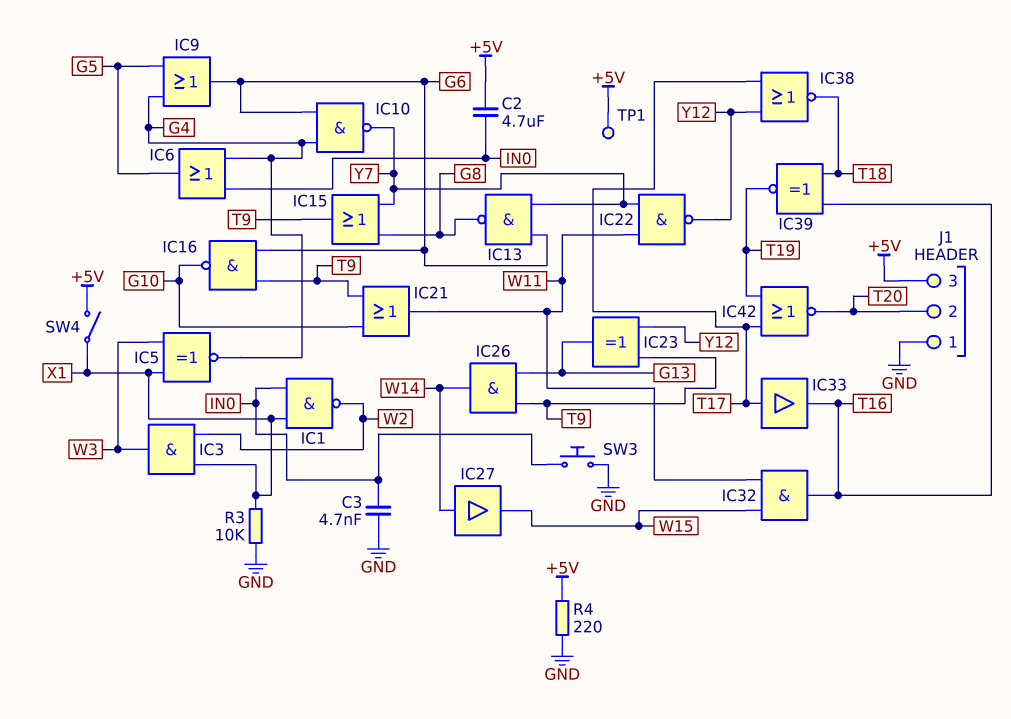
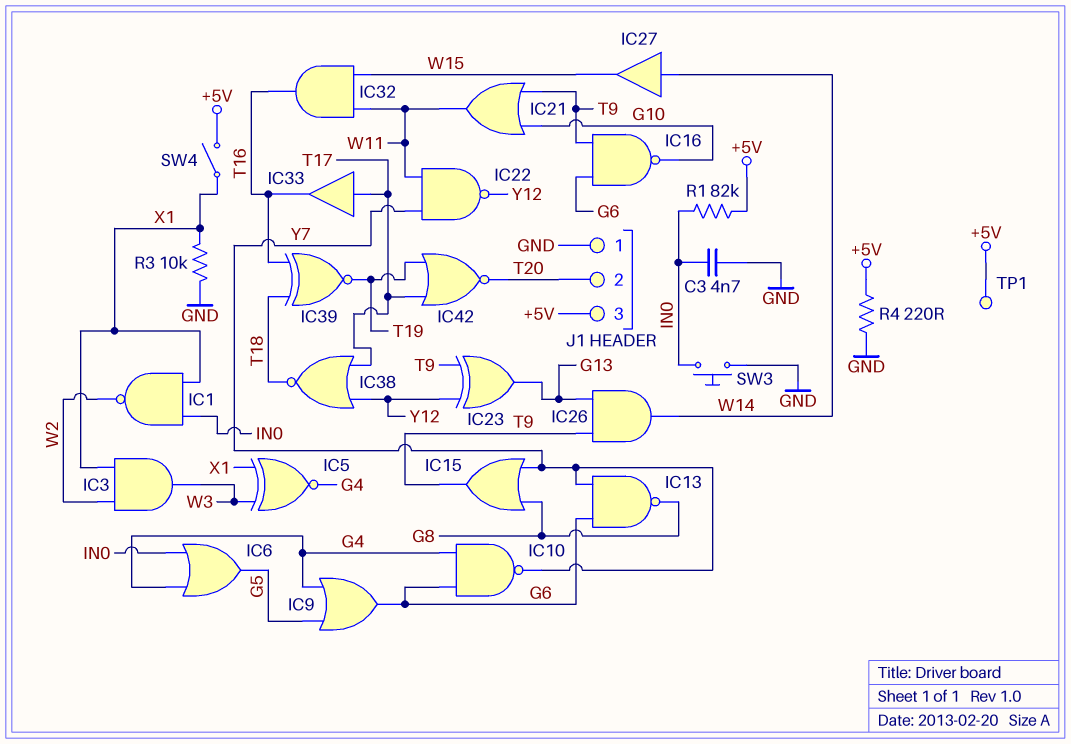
C2: 4.7uF (+5V, IN0) -> none
R1: none -> 82k (+5V, IN0)

